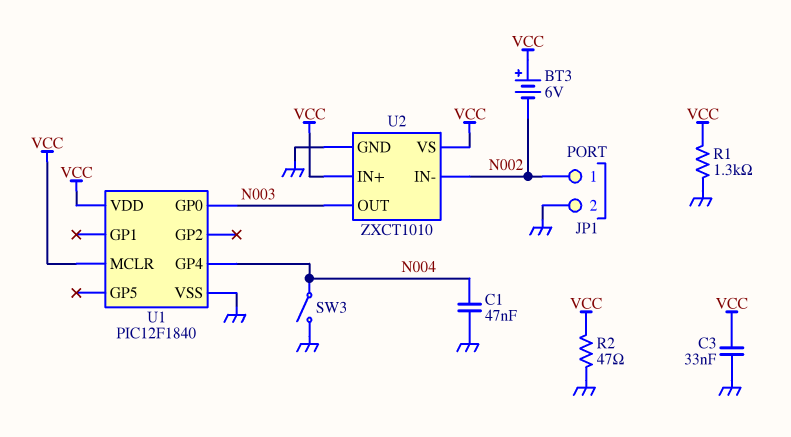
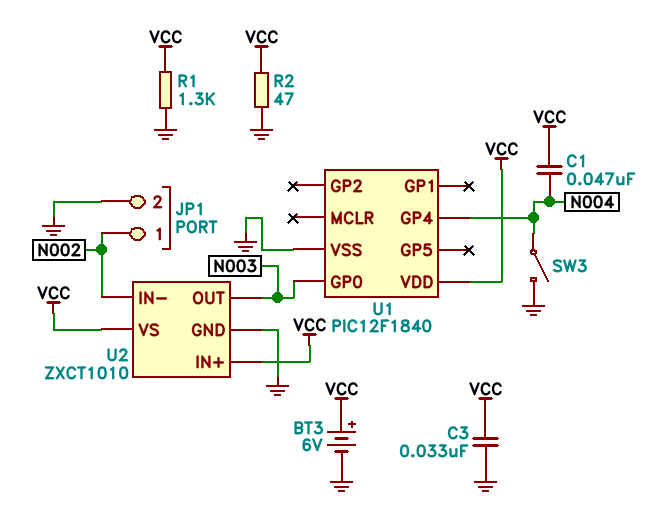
BT3: 6V (plus VCC, minus N002) -> 6V (plus VCC, minus GND)
C1: 47nF (GND, N004) -> 47nF (N004, VCC)
U1 pin MCLR: VCC -> none

